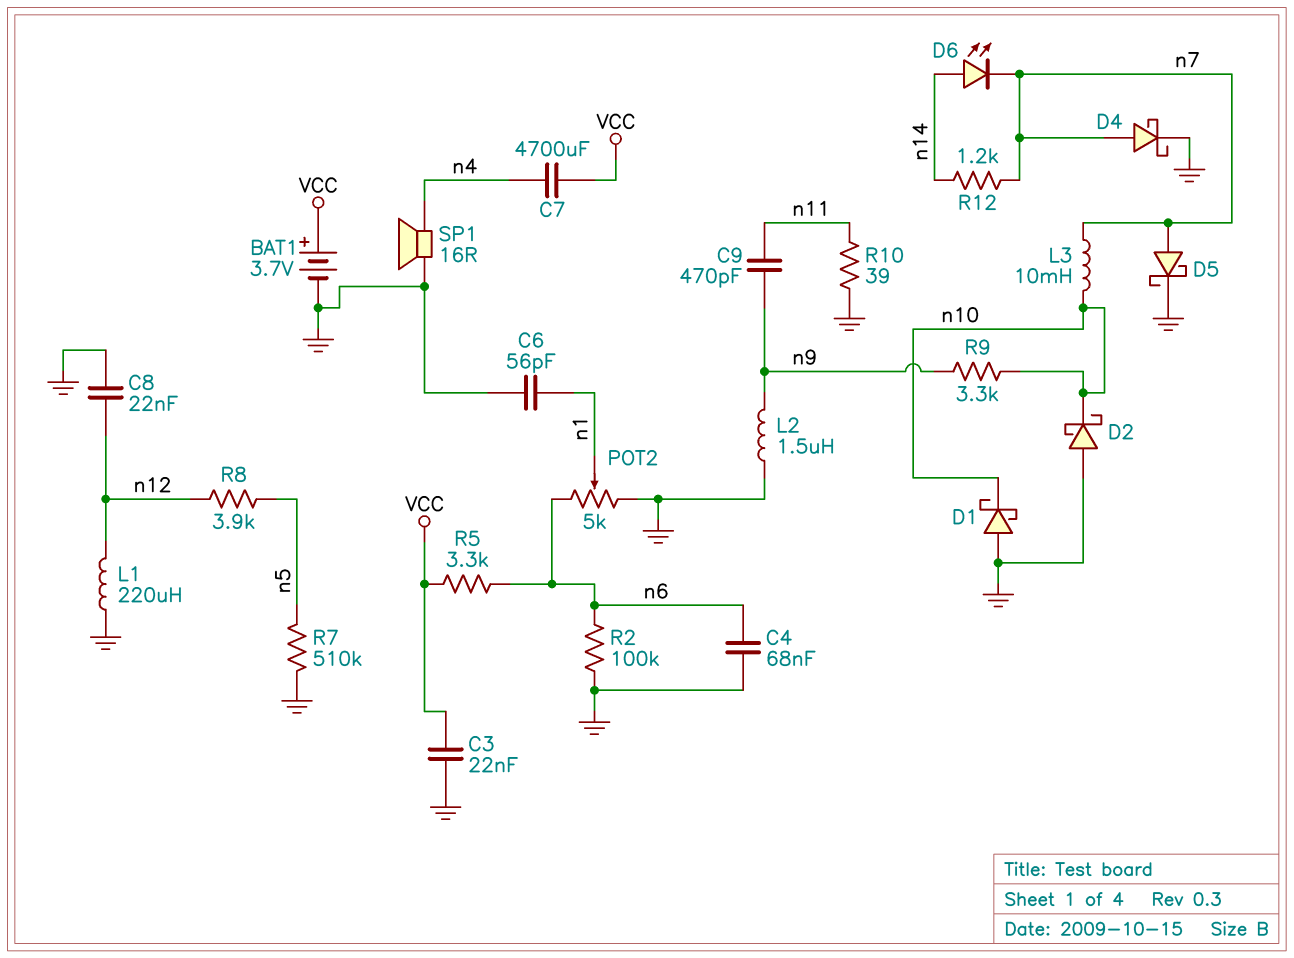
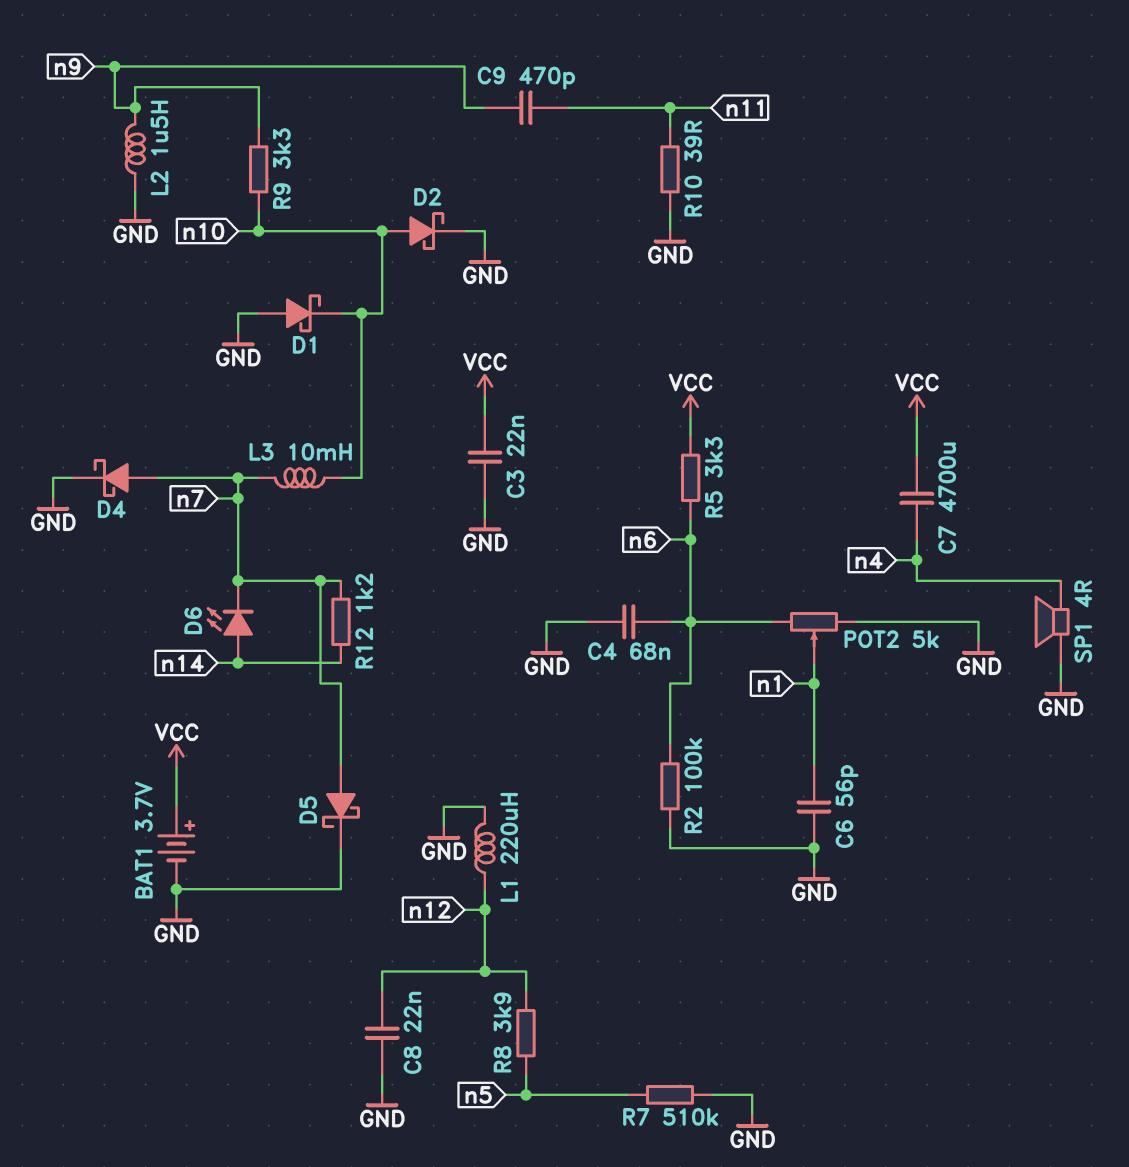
D2: schottky (A GND, K n10) -> schottky (A n10, K GND)
SP1: speaker 16R (GND, n4) -> speaker 4R (GND, n4)

